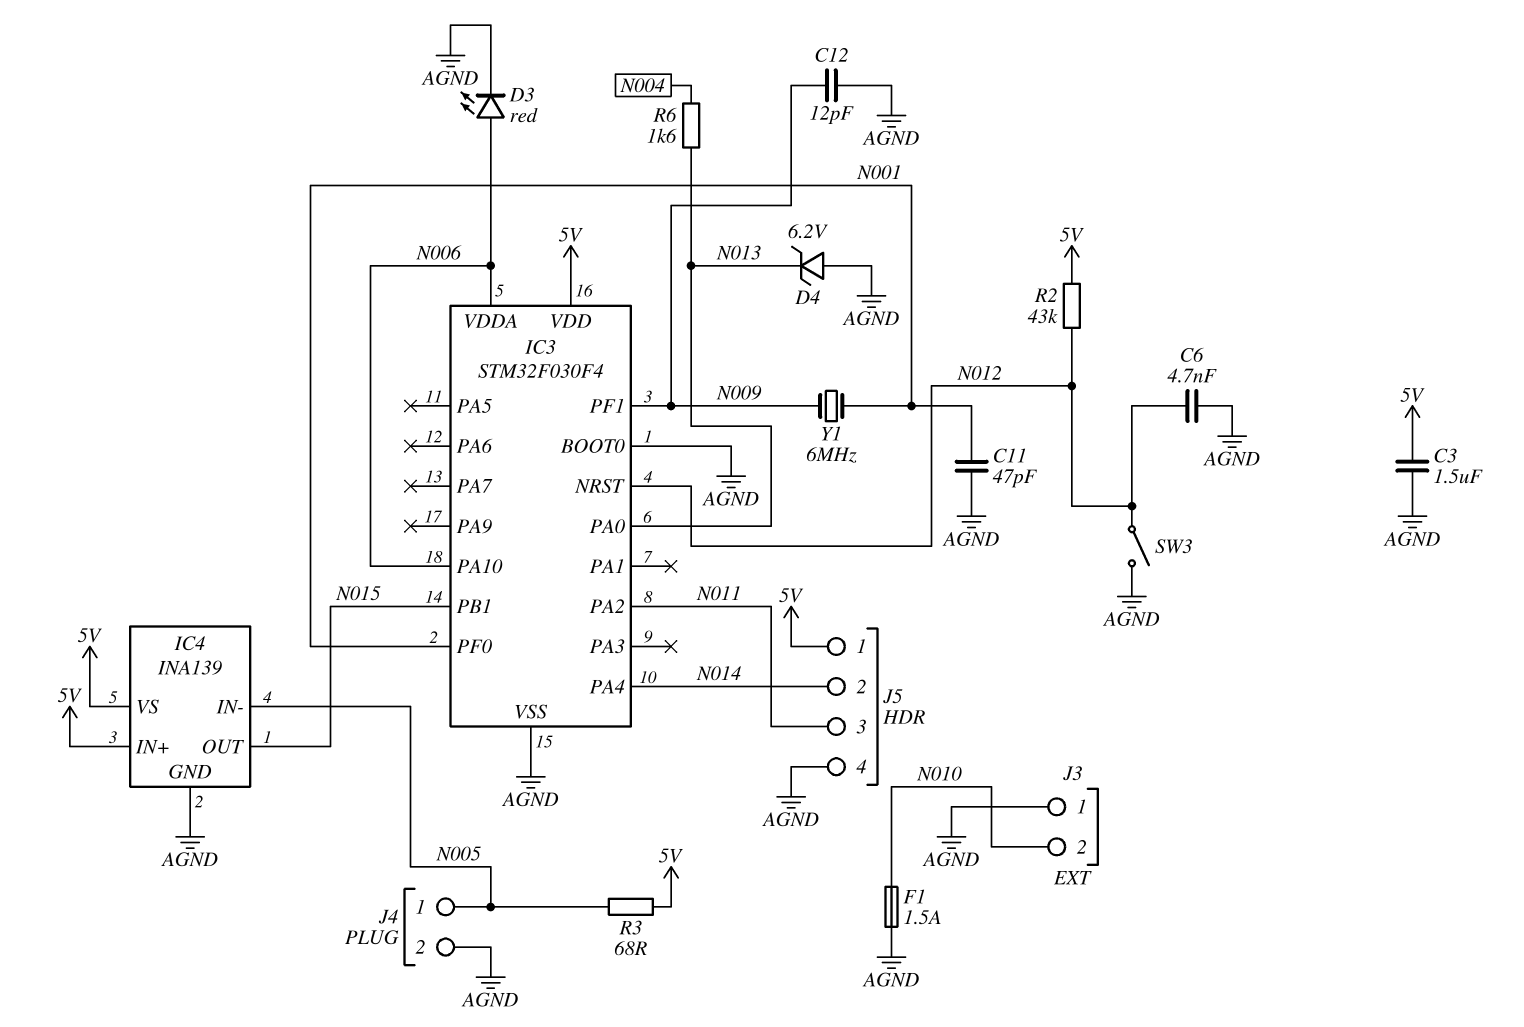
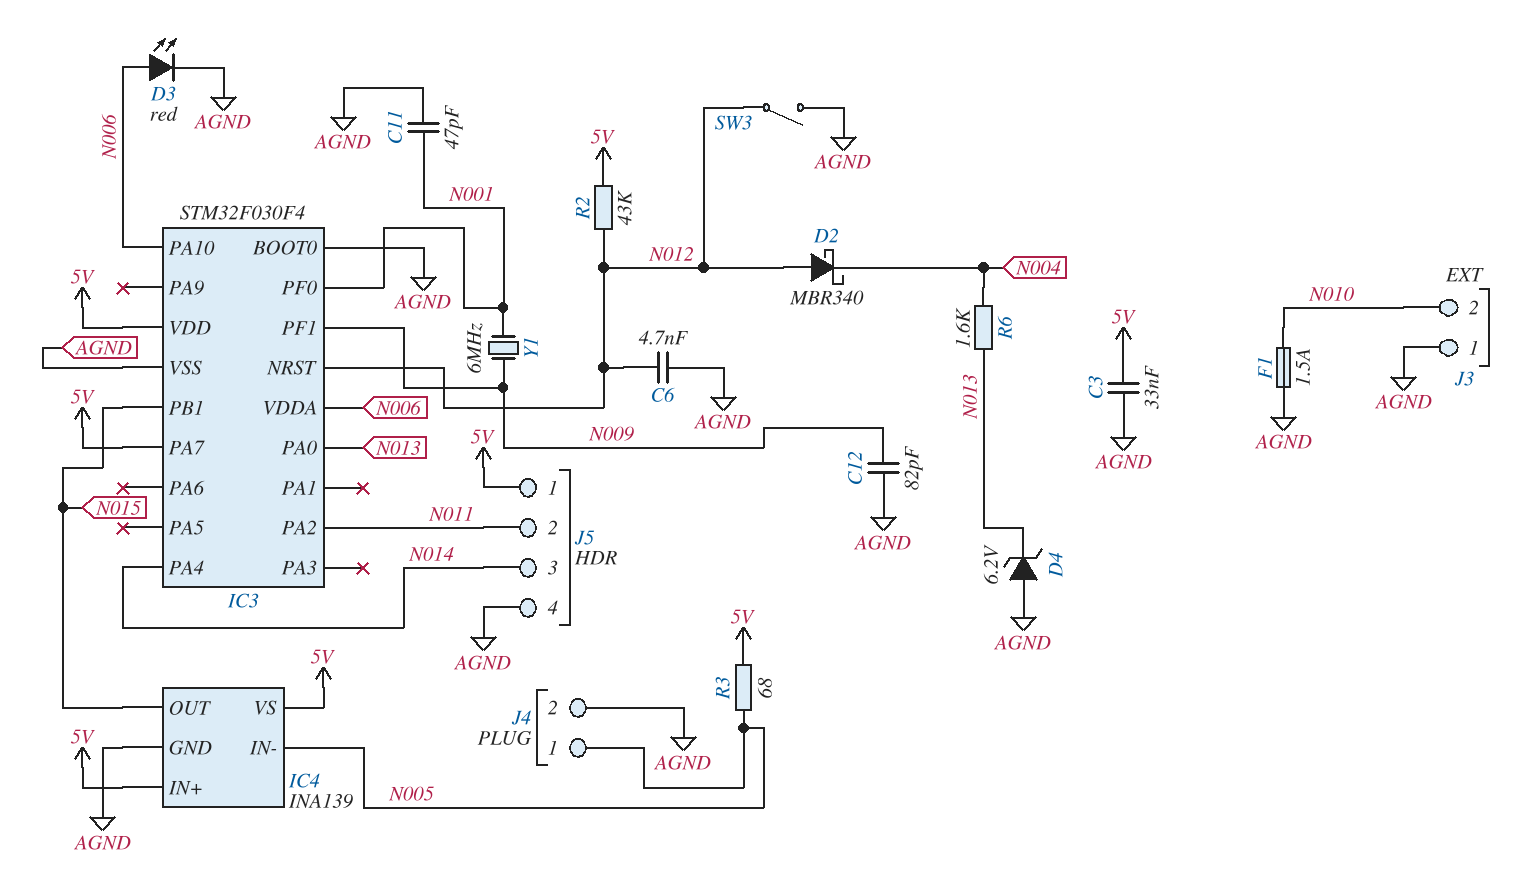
C3: 1.5uF (5V, AGND) -> 33nF (5V, AGND)
C12: 12pF (AGND, N009) -> 82pF (AGND, N009)
D2: none -> schottky MBR340 (A N012, K N004)
IC3 pin PA7: none -> 5V
J5 pin 2: N014 -> N011
J5 pin 3: N011 -> N014

